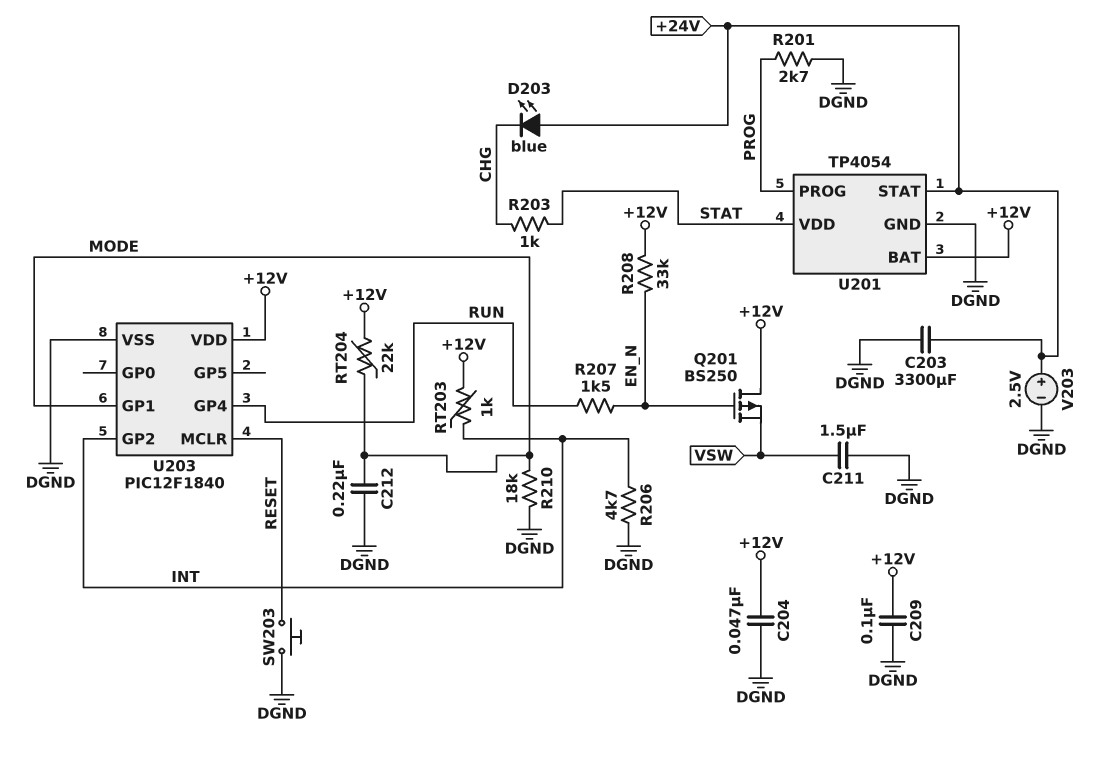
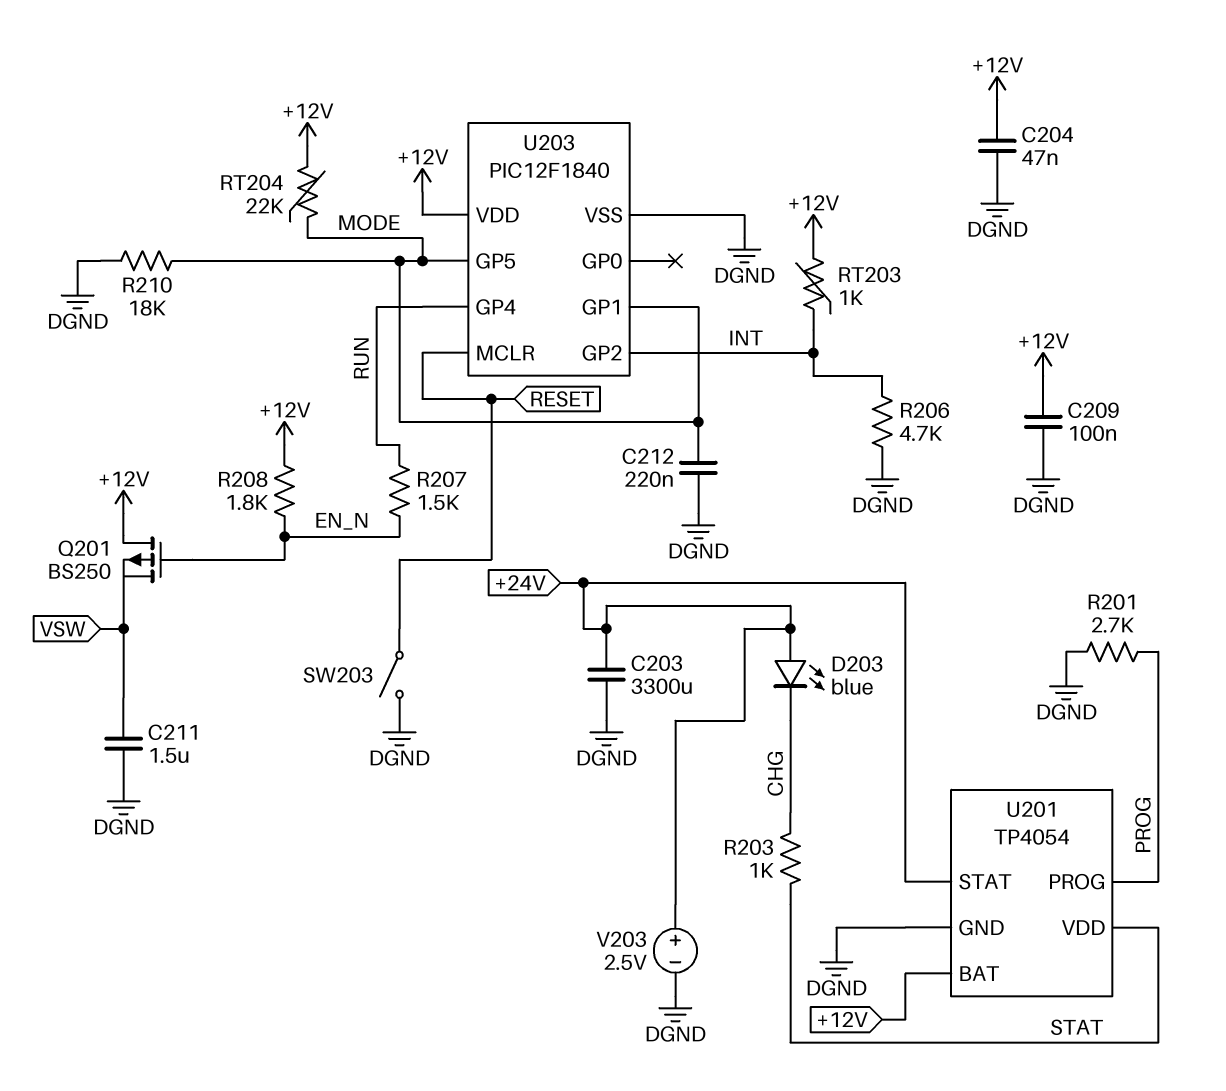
R208: 33k (+12V, EN_N) -> 1.8k (+12V, EN_N)
SW203: button (DGND, RESET) -> switch (DGND, RESET)
U203 pin GP5: none -> MODE

